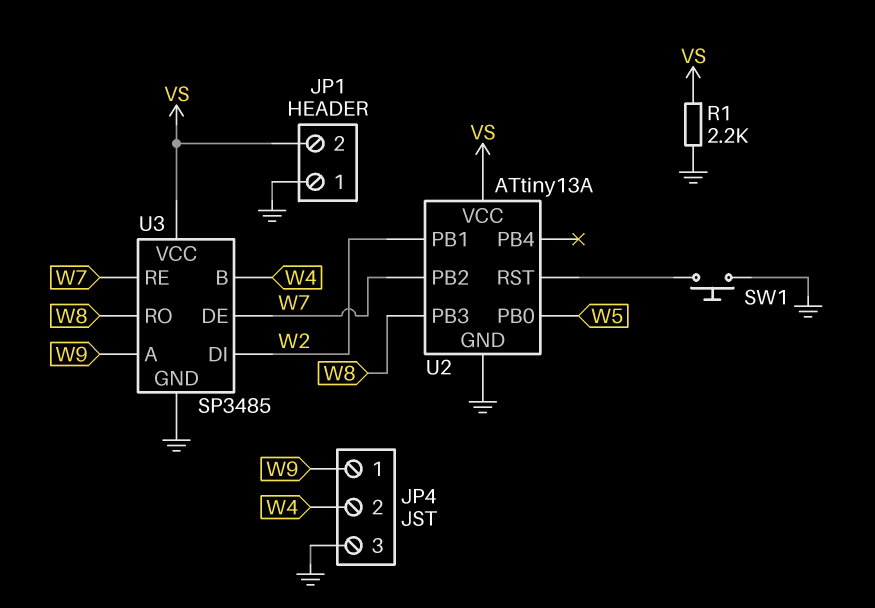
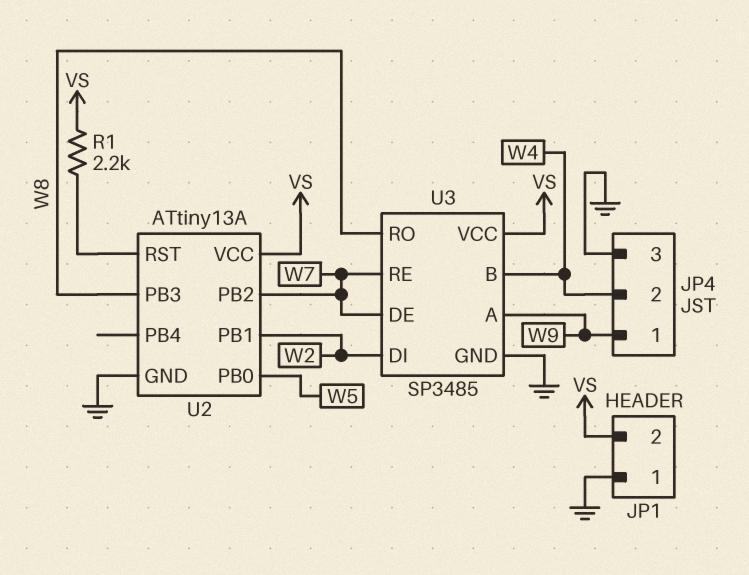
R1: 2.2k (GND, VS) -> 2.2k (U2/RST, VS)
SW1: button (GND, U2/RST) -> none

